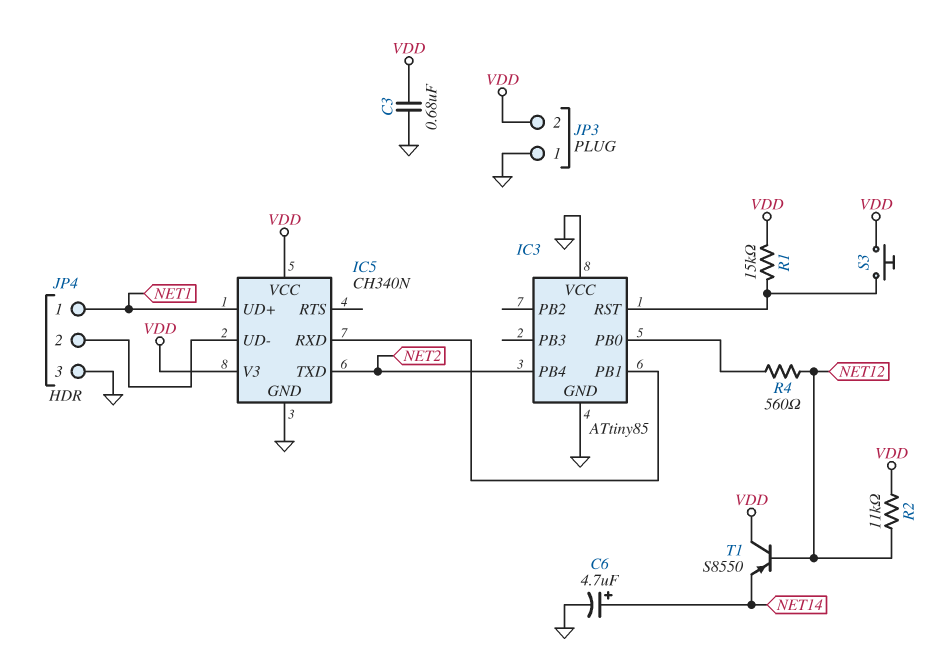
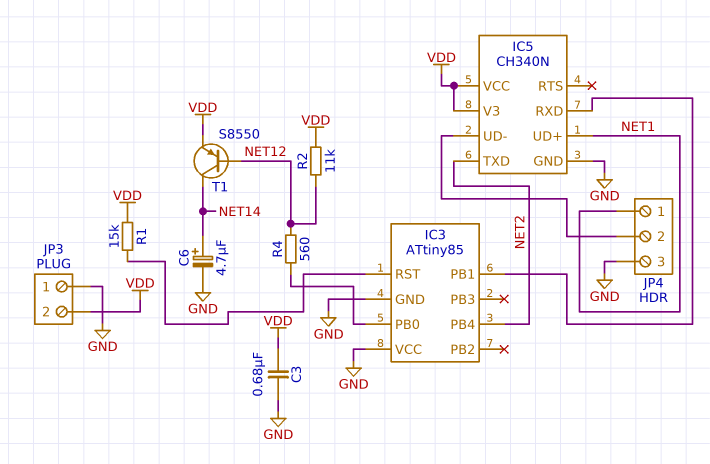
S3: button (IC3/RST, VDD) -> none
T1: PNP S8550 (B NET12, C VDD, E NET14) -> PNP S8550 (B NET12, C NET14, E VDD)

